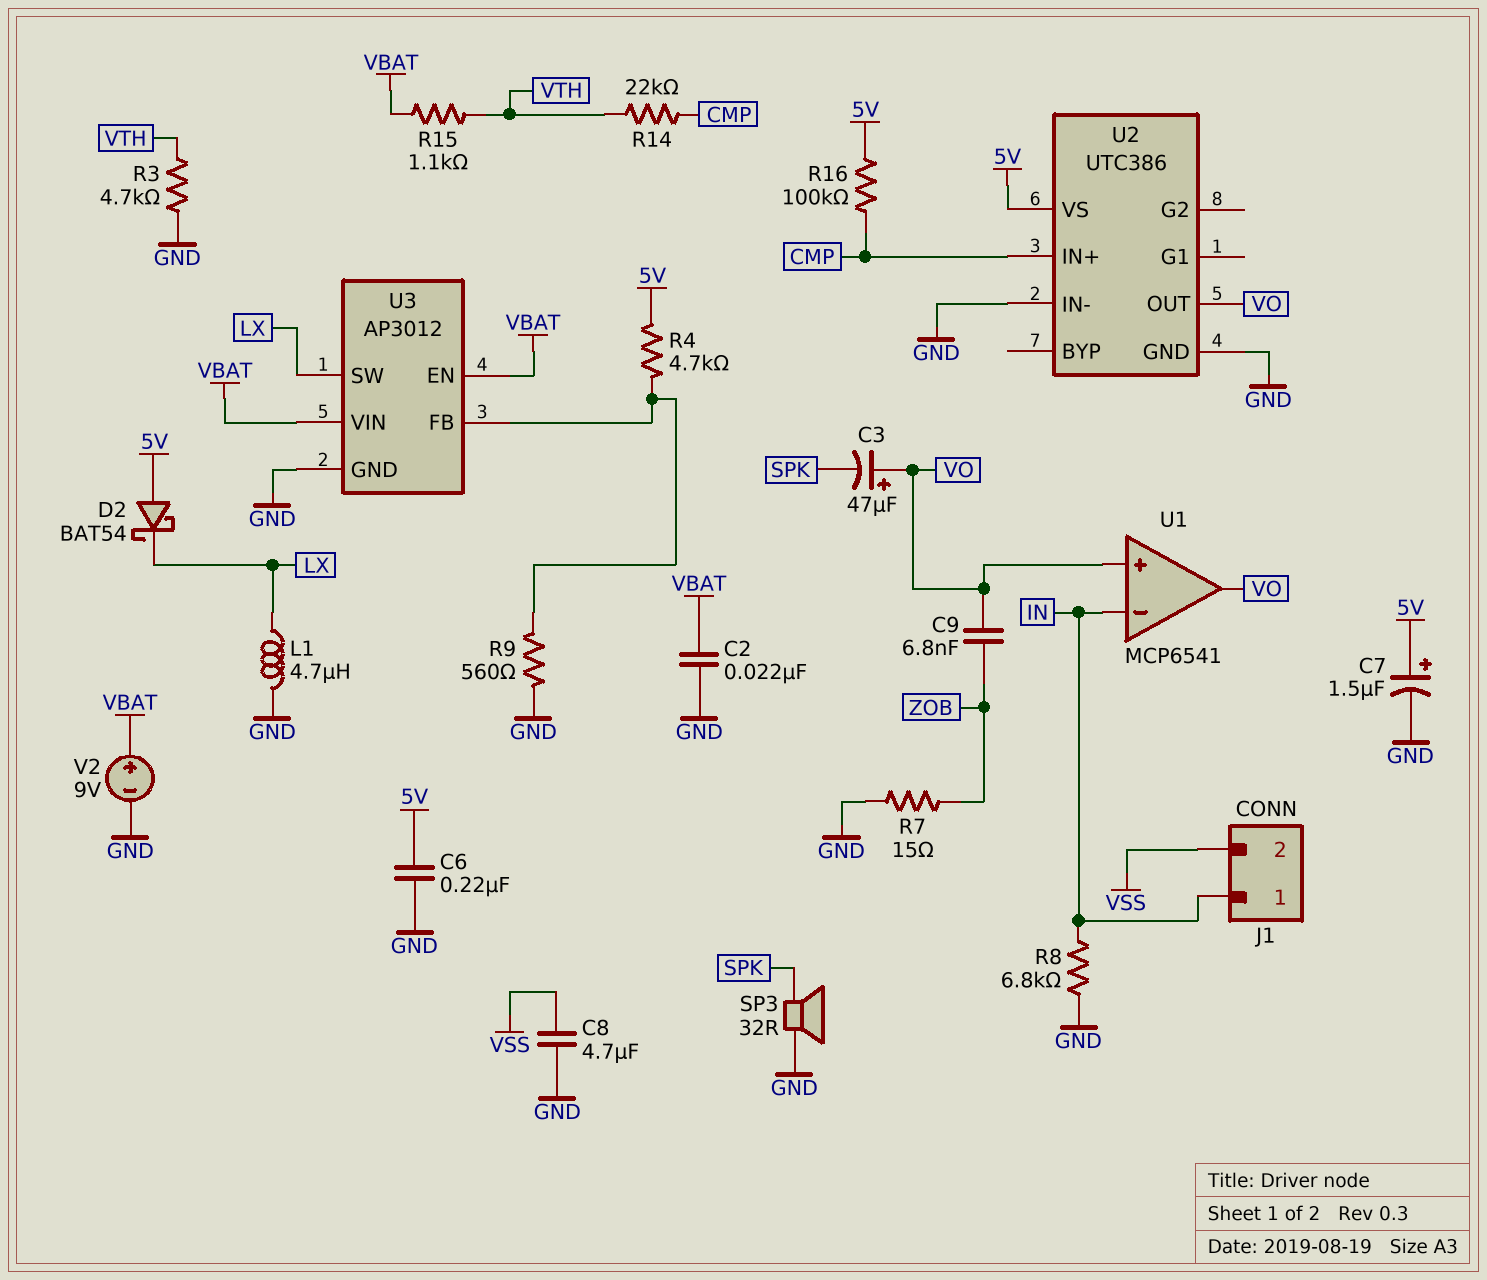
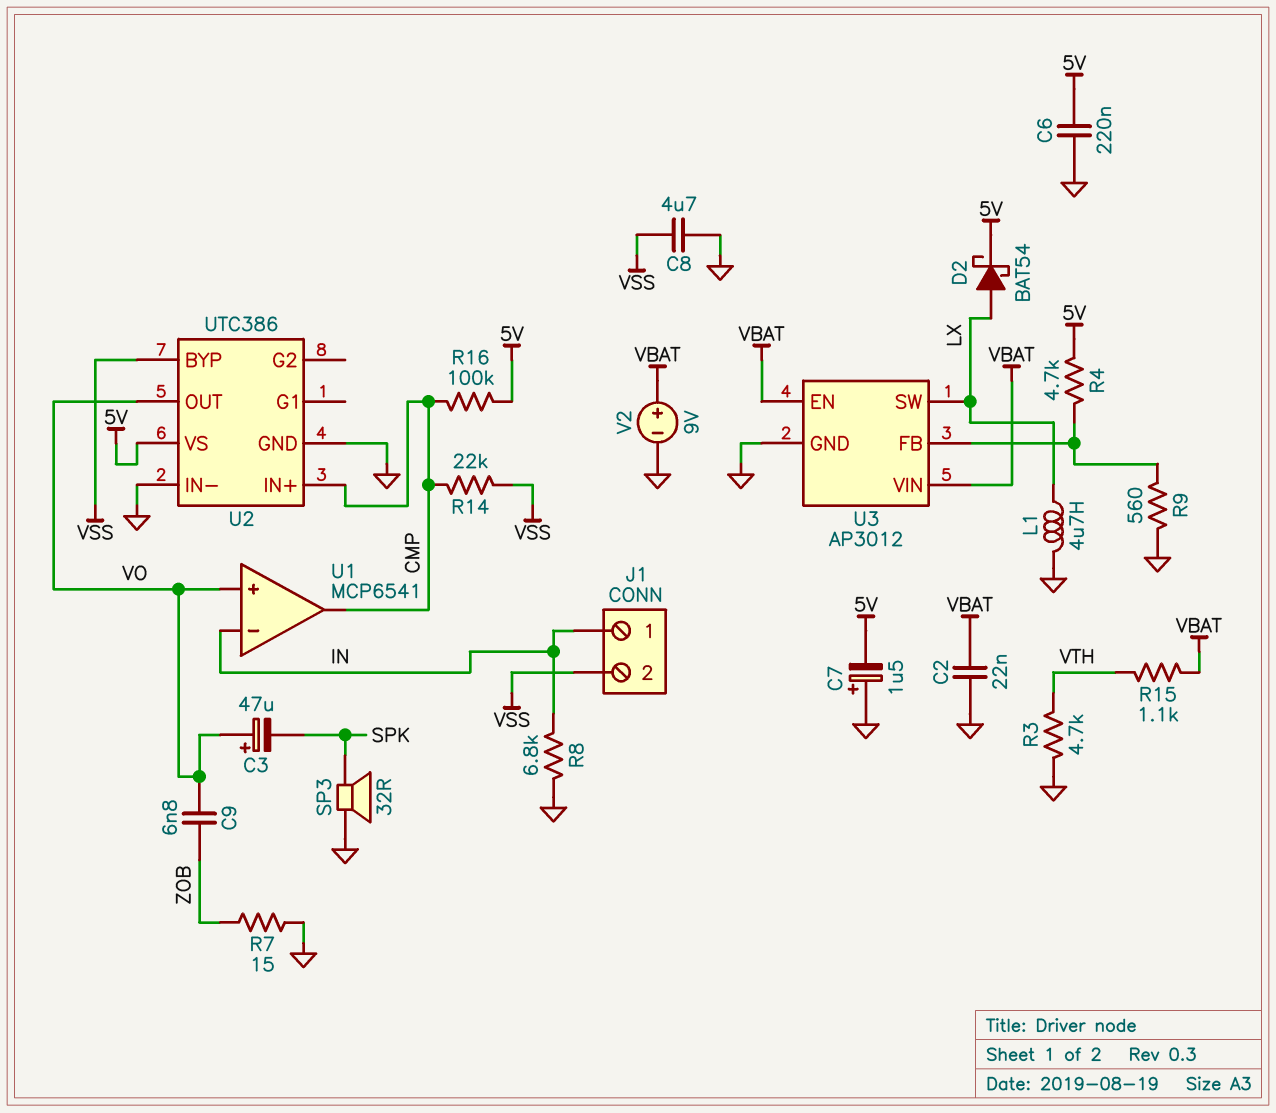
C7: 1.5uF (plus 5V, minus GND) -> 1.5uF (plus GND, minus 5V)
D2: schottky BAT54 (A 5V, K LX) -> schottky BAT54 (A LX, K 5V)
R14: 22k (CMP, VTH) -> 22k (CMP, VSS)
U1 pin out: VO -> CMP
U2 pin BYP: none -> VSS

